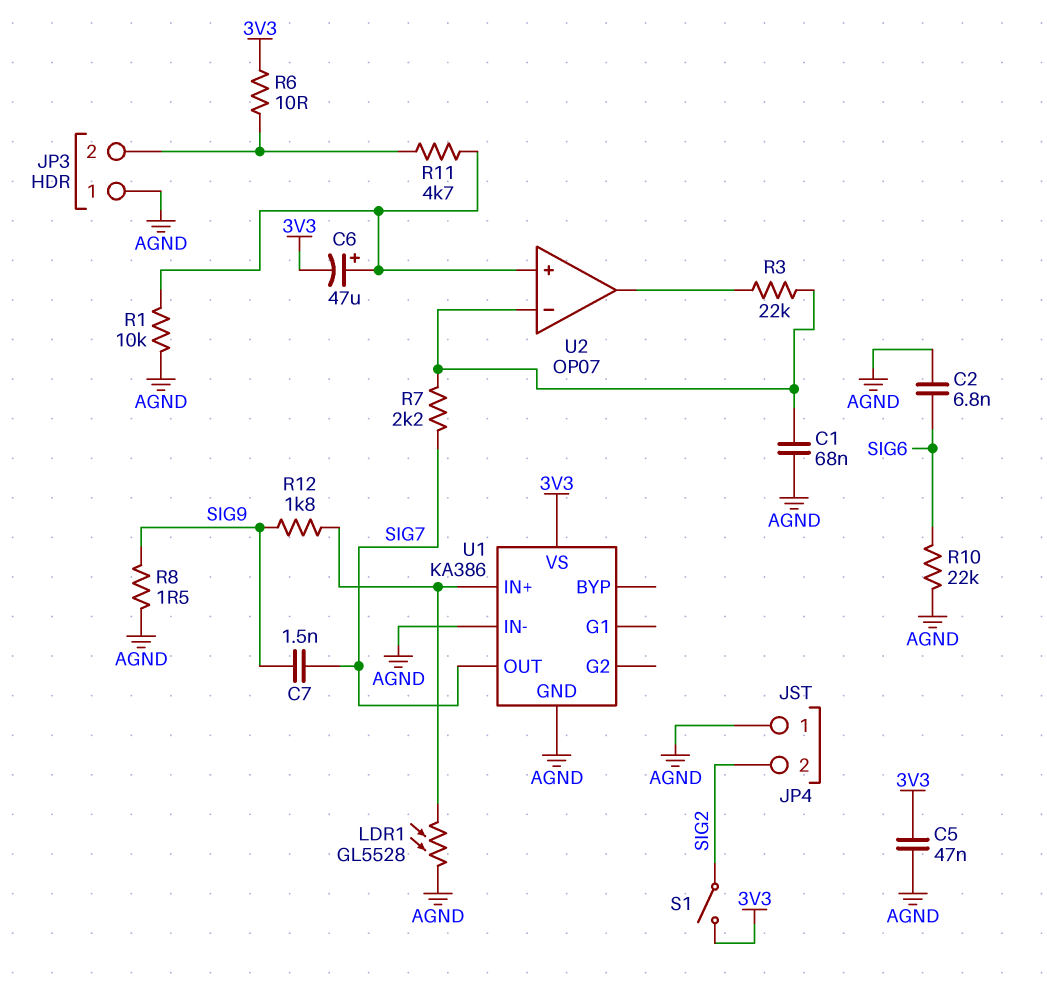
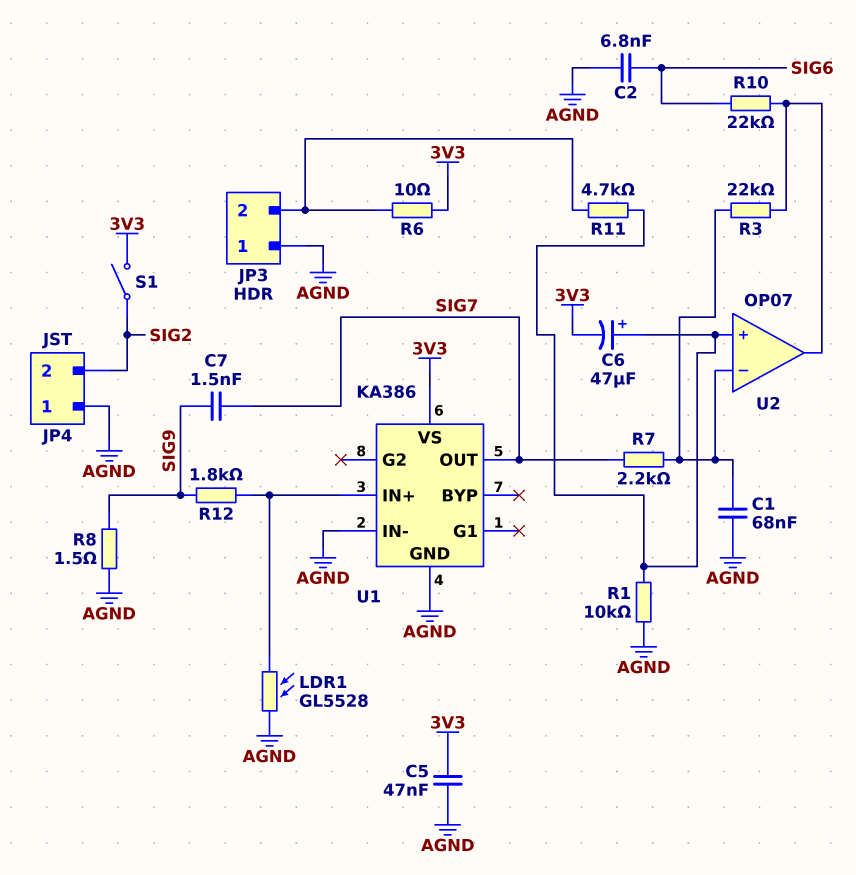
R10: 22k (AGND, SIG6) -> 22k (SIG6, U2/out)

